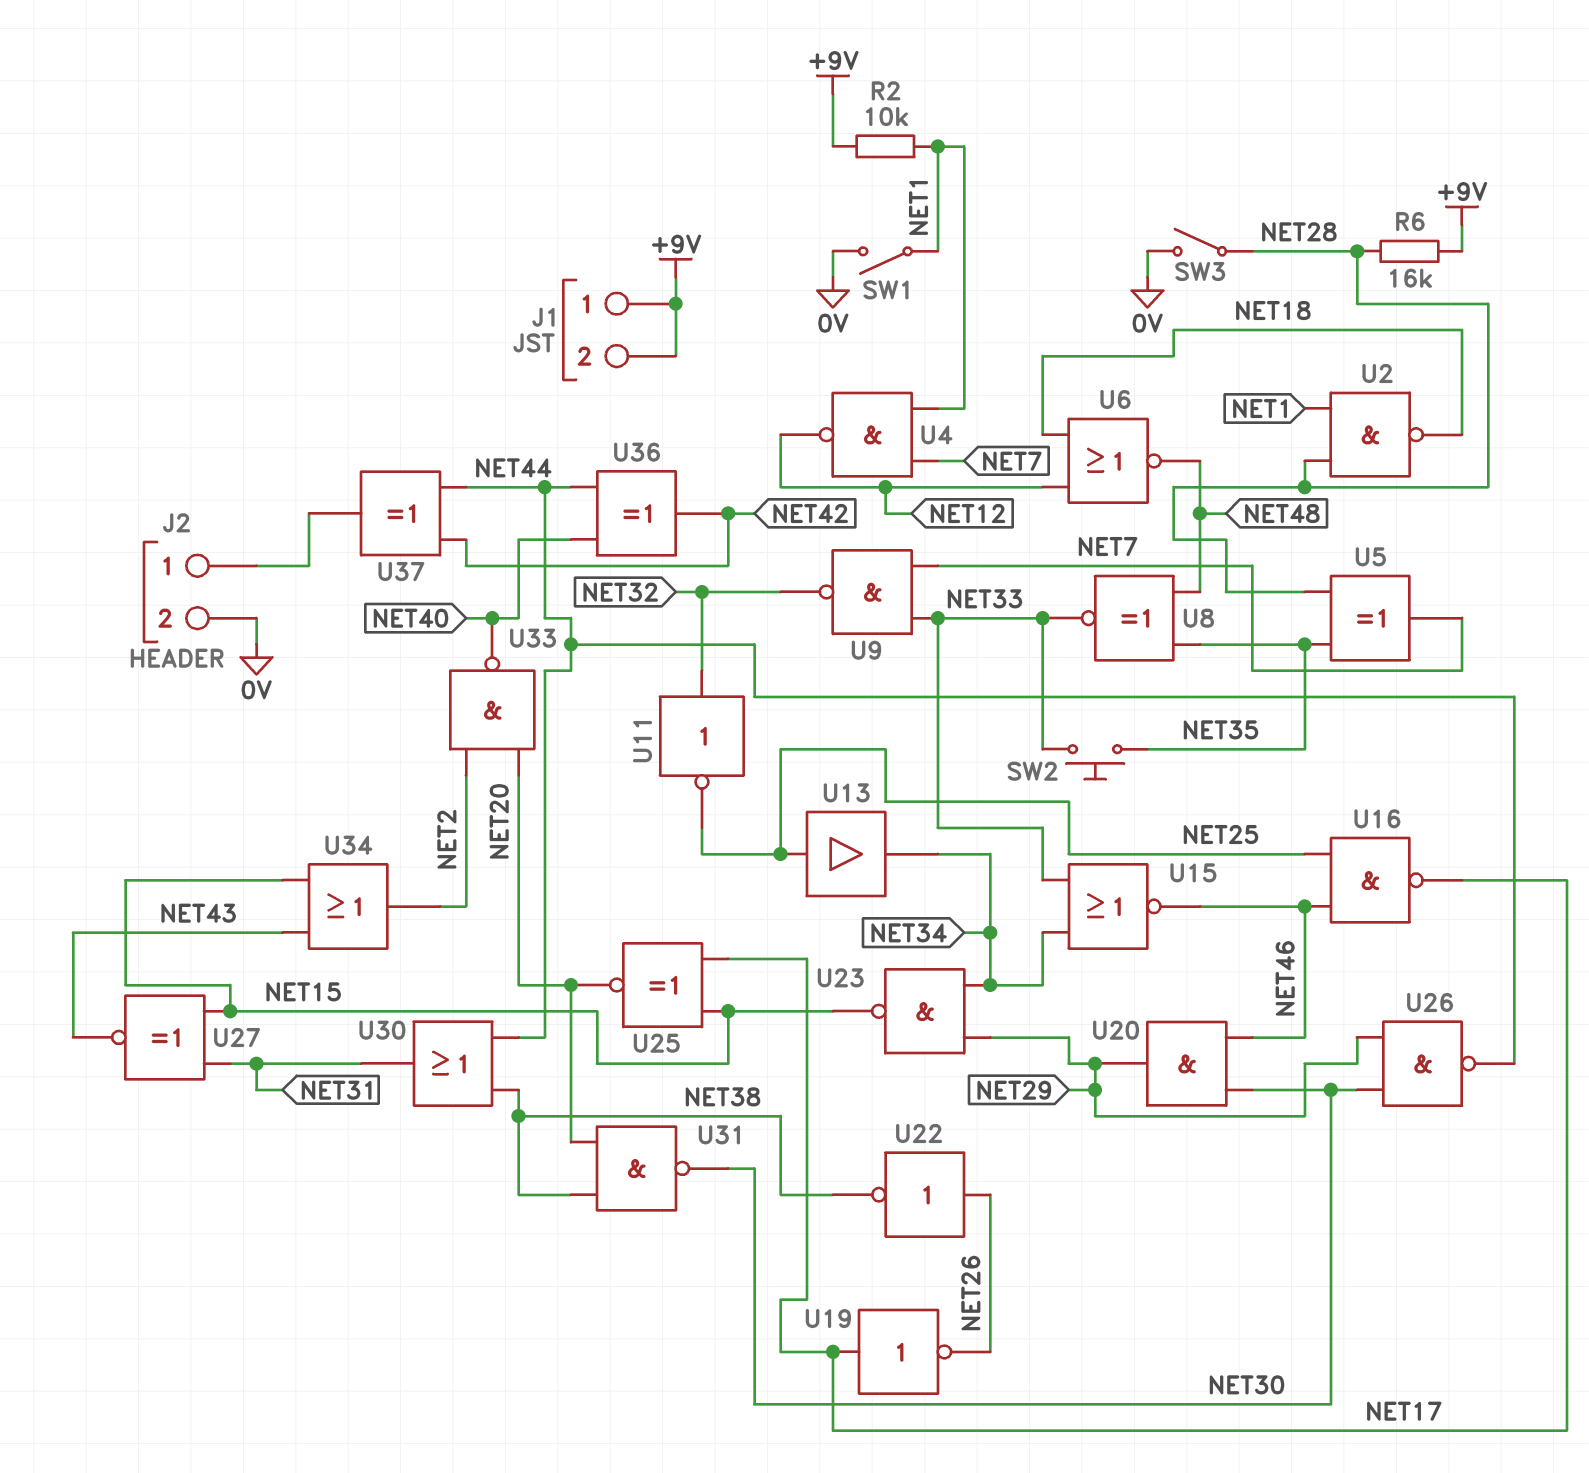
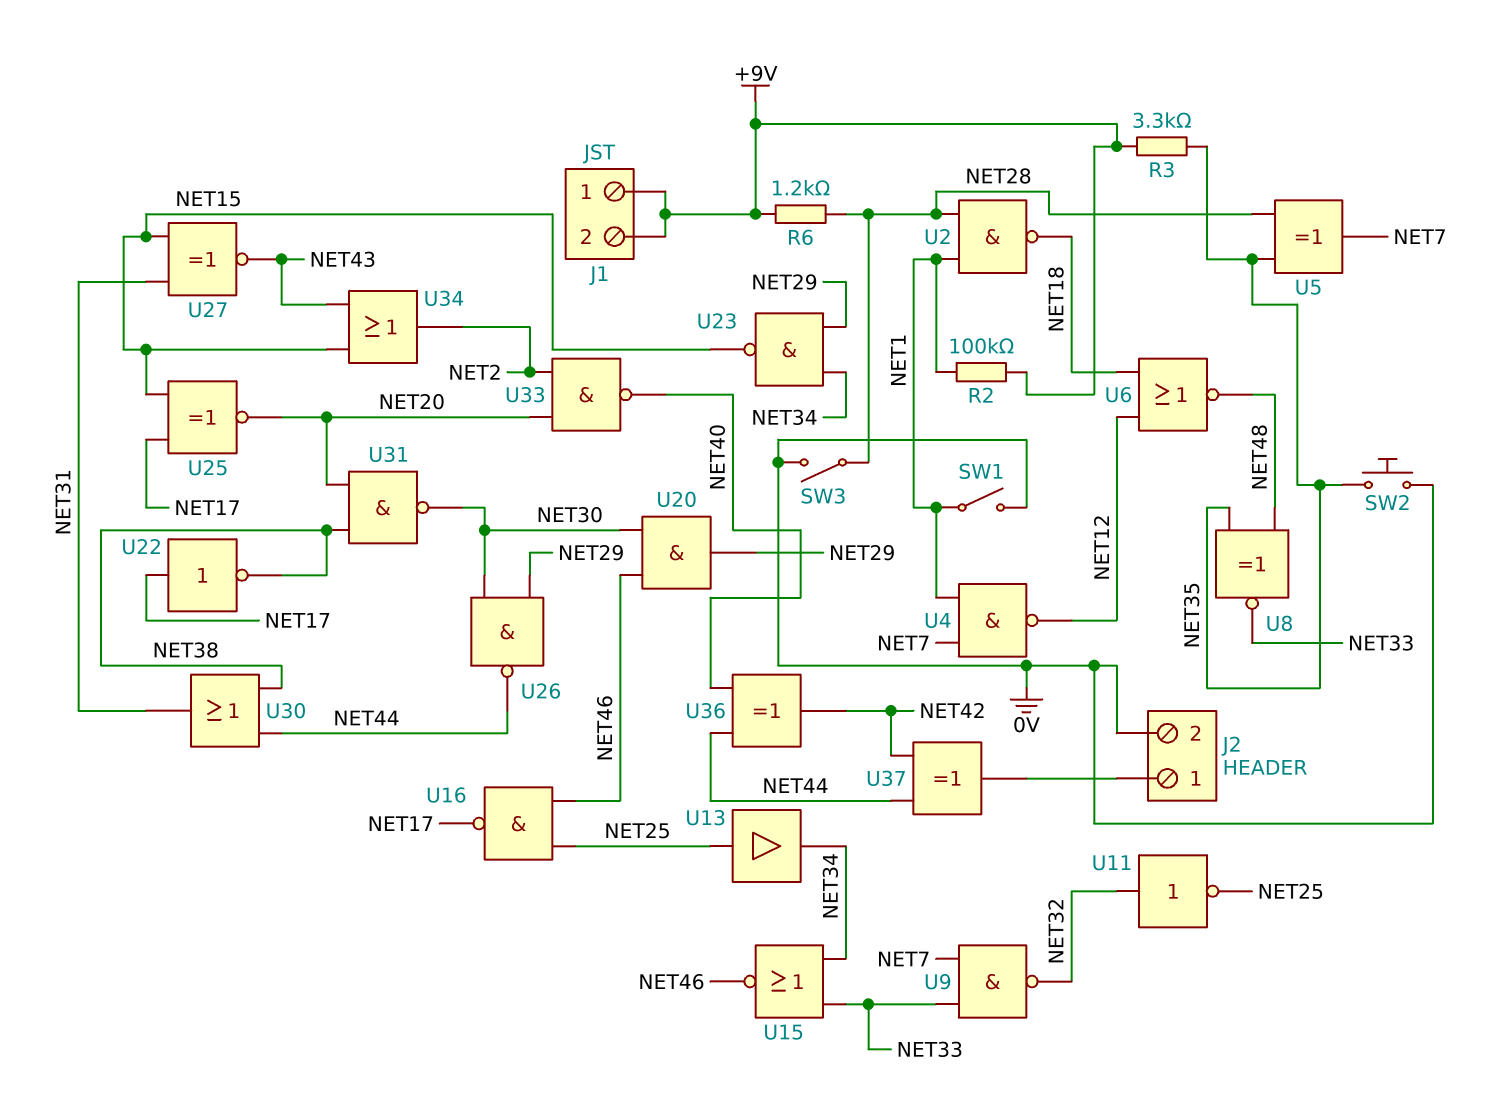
R2: 10k (+9V, NET1) -> 100k (+9V, NET1)
R3: none -> 3.3k (+9V, NET35)
R6: 16k (+9V, NET28) -> 1.2k (+9V, NET28)
SW2: button (NET33, NET35) -> button (0V, NET35)
U19: NOT (in NET17, out NET26) -> none
U22: NOT (in NET26, out NET38) -> NOT (in NET17, out NET38)

